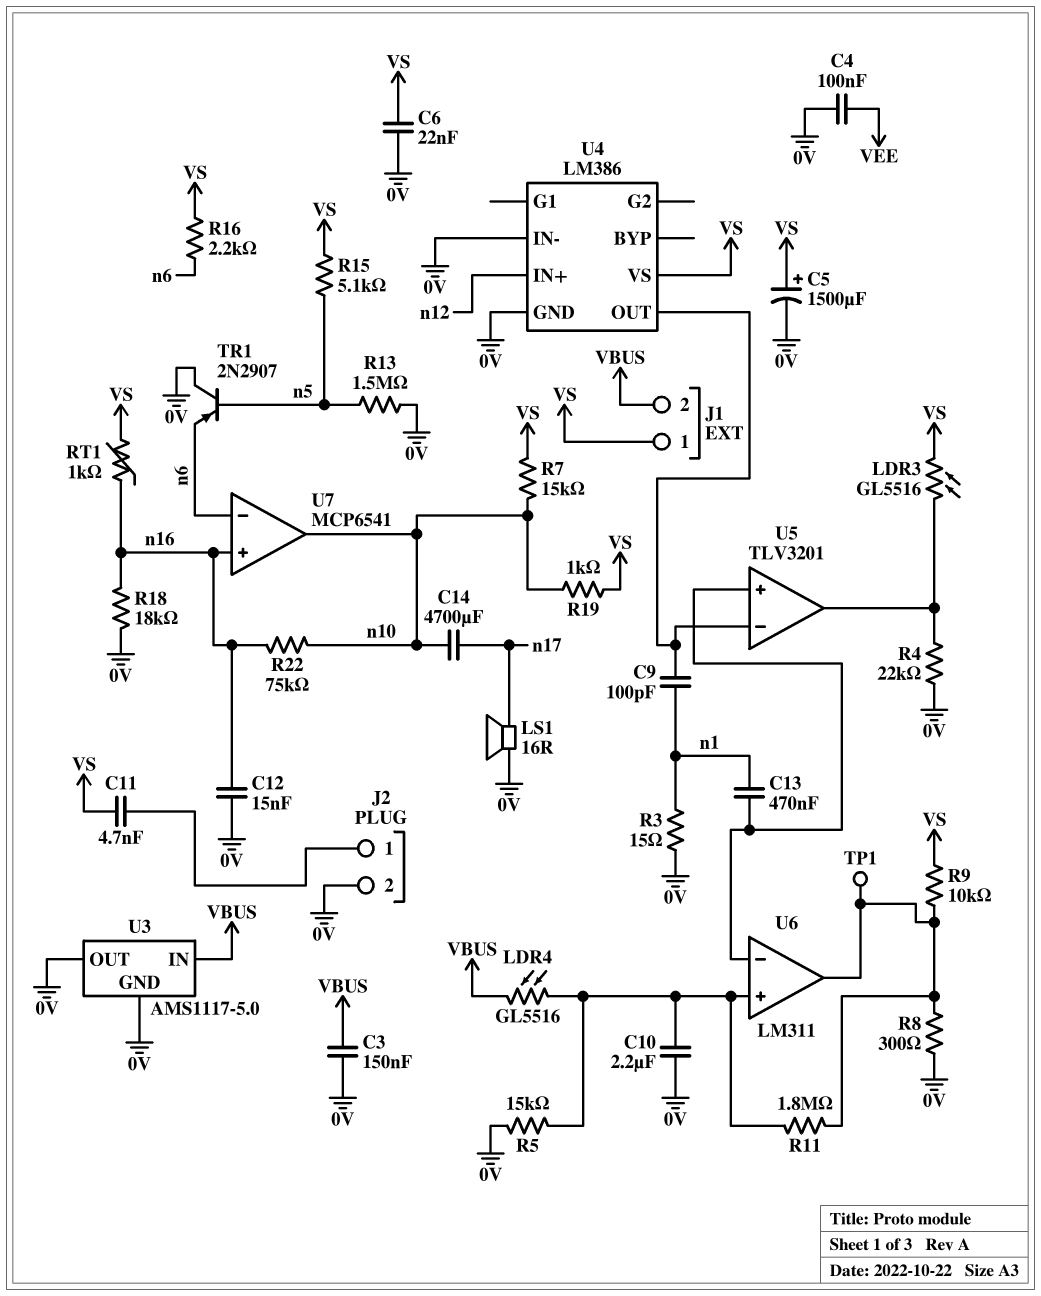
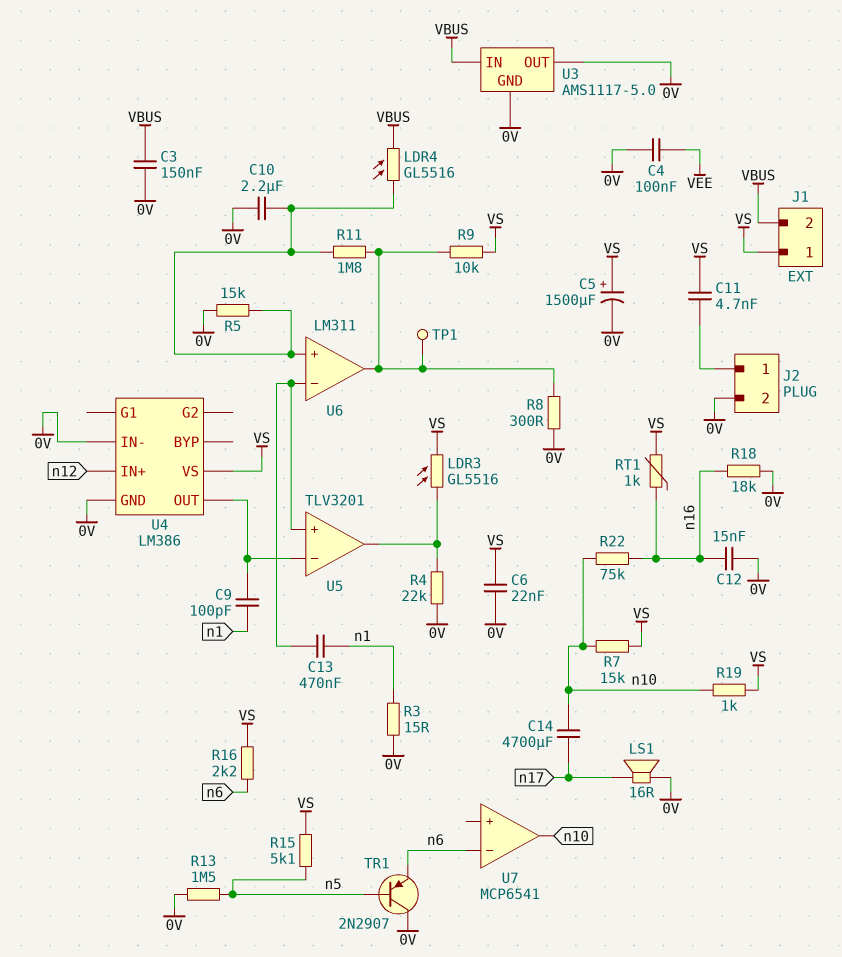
U7 pin in+: n16 -> none

